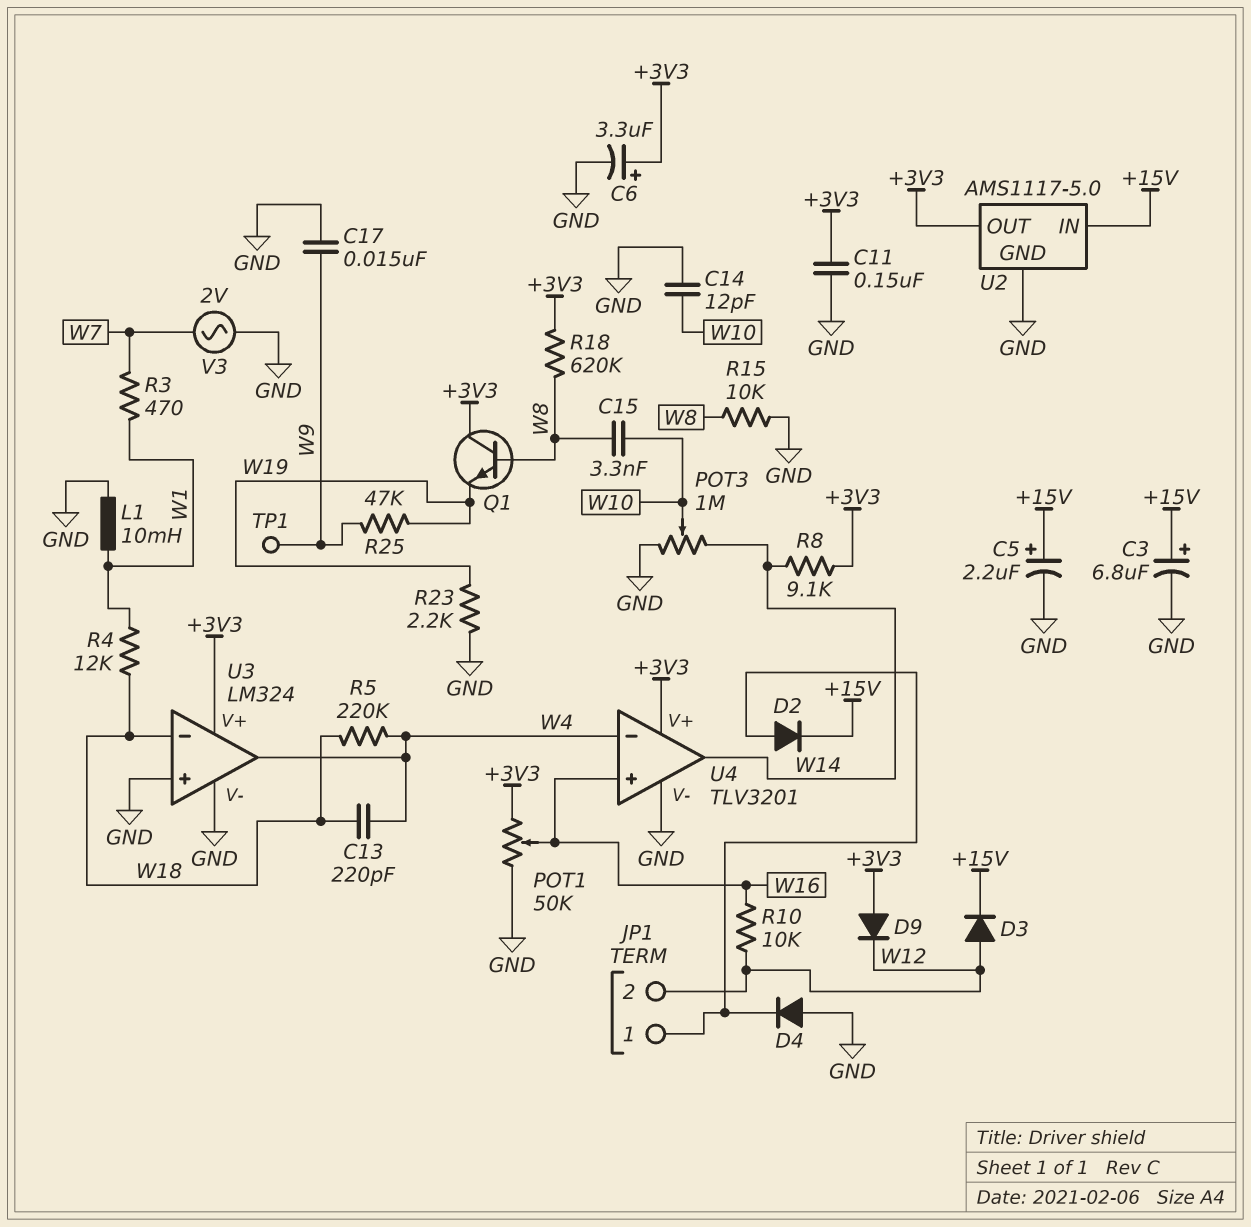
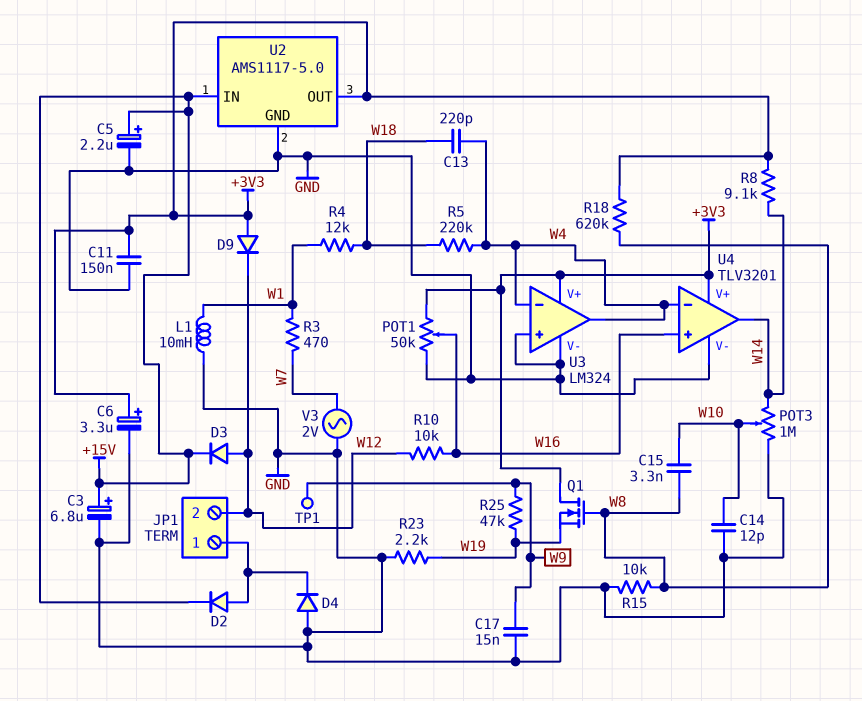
Q1: NPN (B W8, C +3V3, E W19) -> NMOS (G W8, D +3V3, S W19)
U3 pin in-: W18 -> W4

